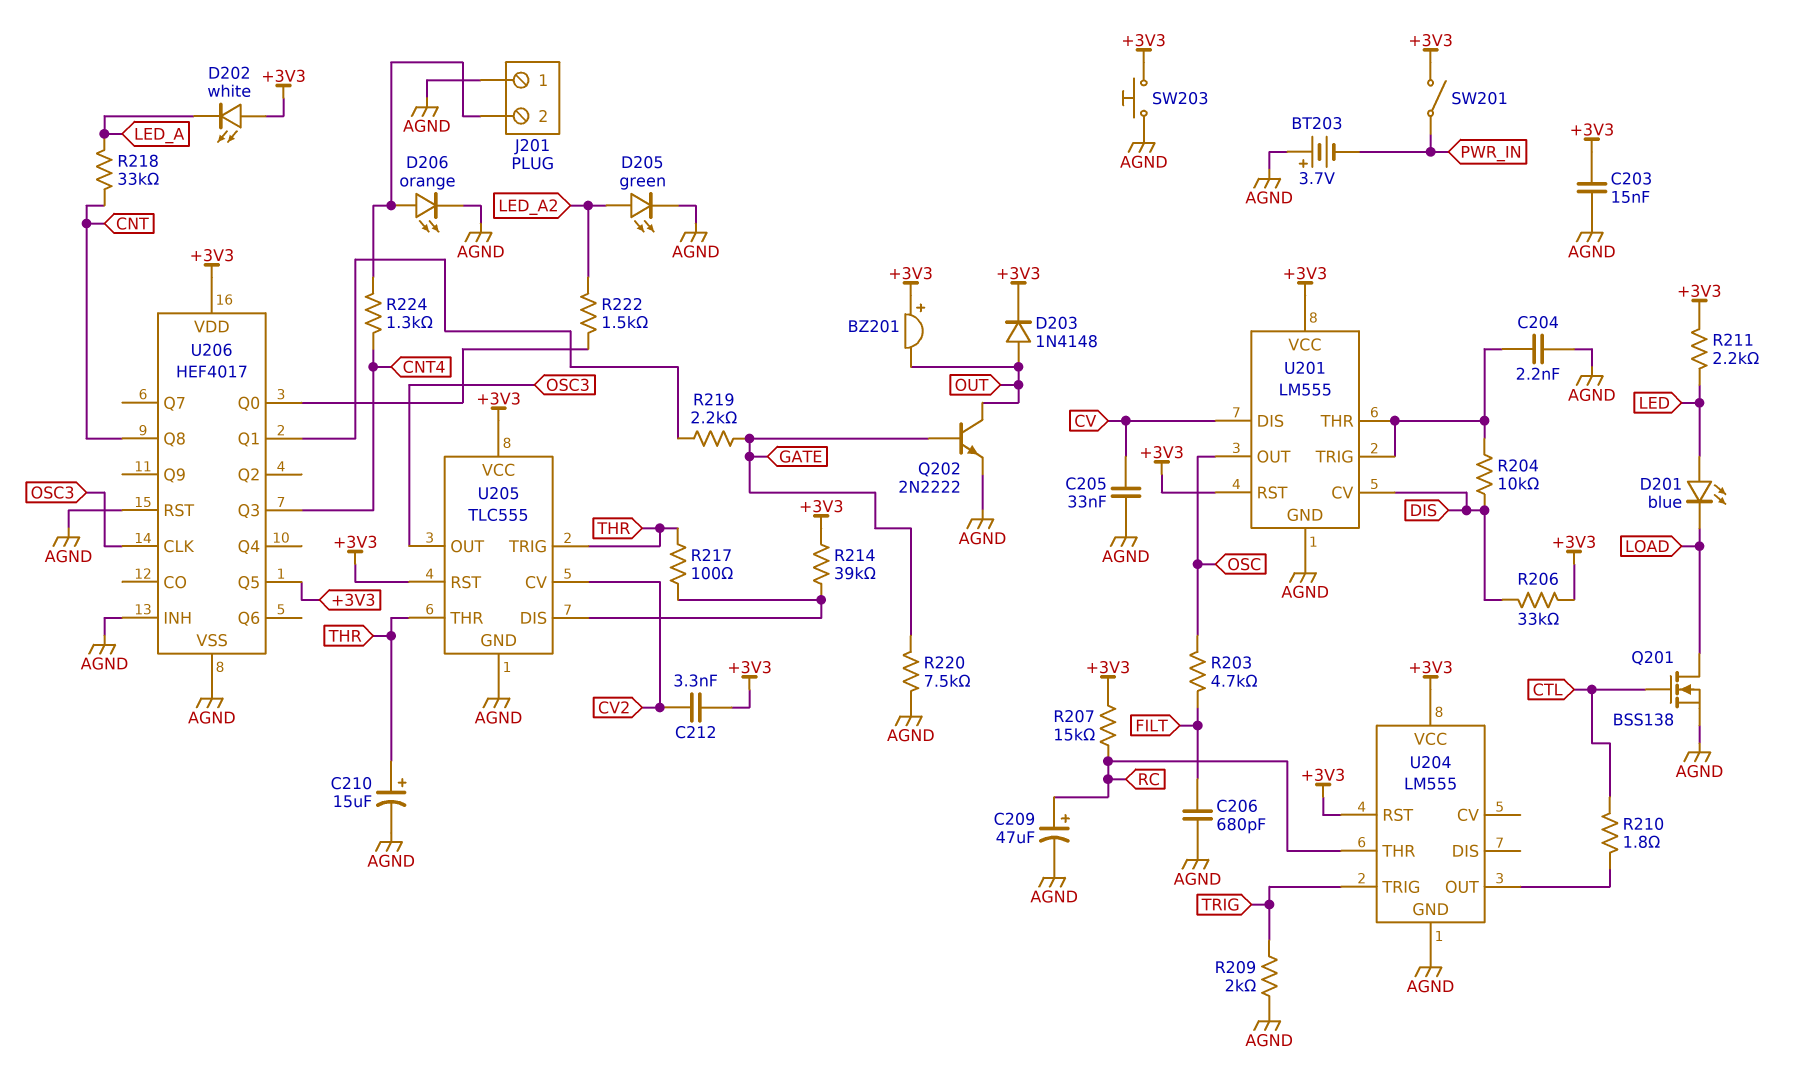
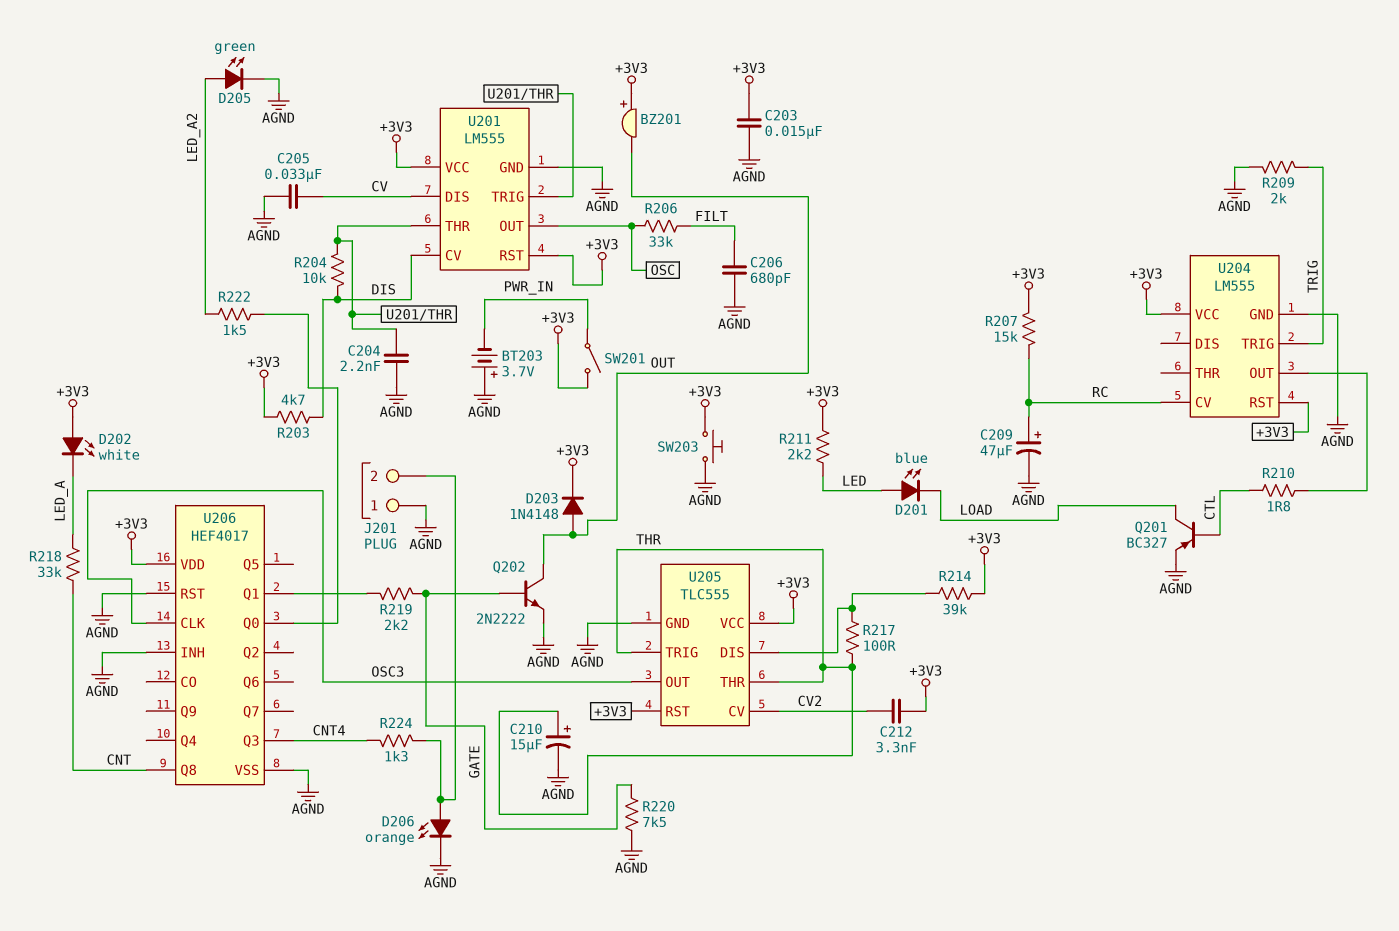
Q201: NMOS BSS138 (G CTL, D LOAD, S AGND) -> PNP BC327 (B CTL, C LOAD, E AGND)
R203: 4.7k (FILT, OSC) -> 4.7k (+3V3, DIS)
R206: 33k (+3V3, DIS) -> 33k (FILT, OSC)
U204 pin CV: none -> RC
U204 pin THR: RC -> none
U206 pin Q5: +3V3 -> none

